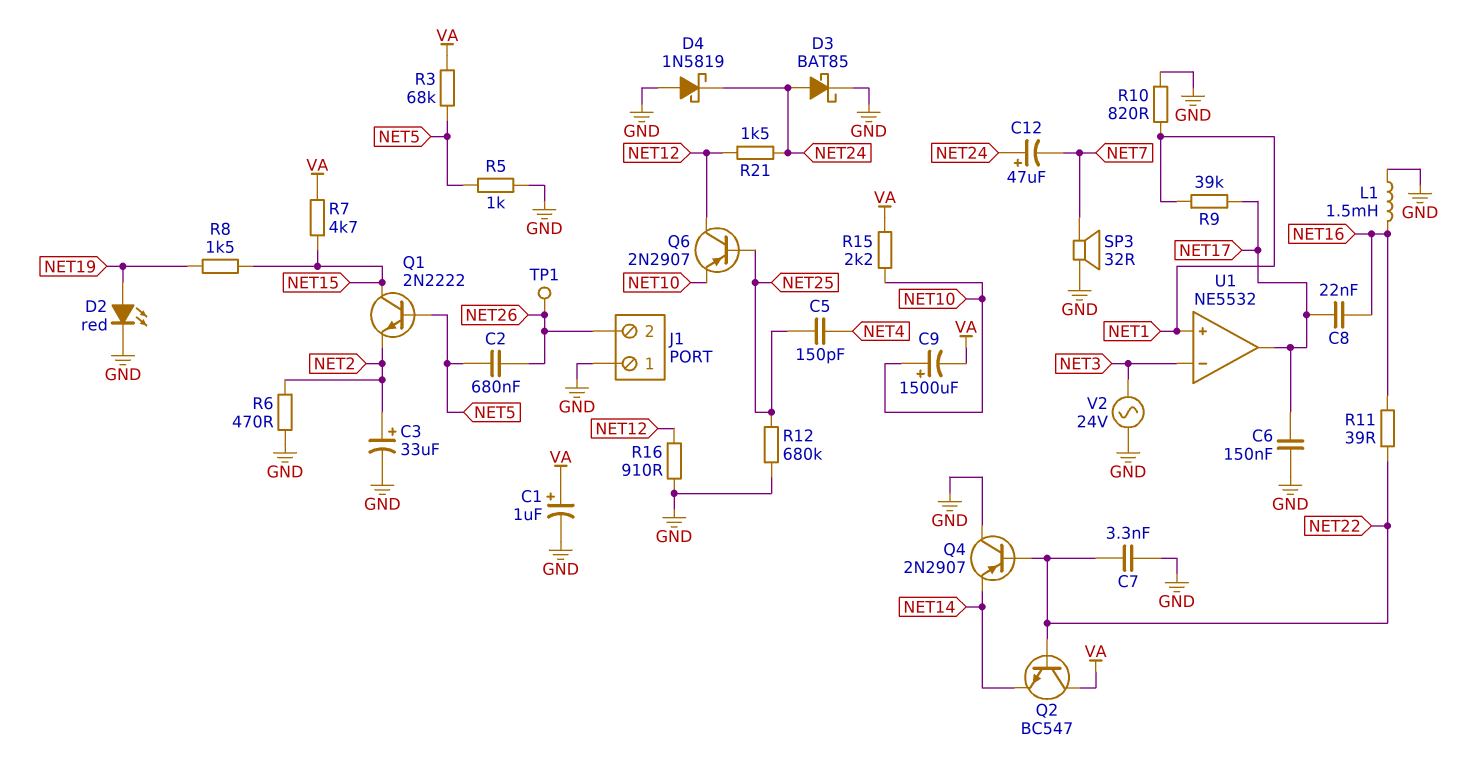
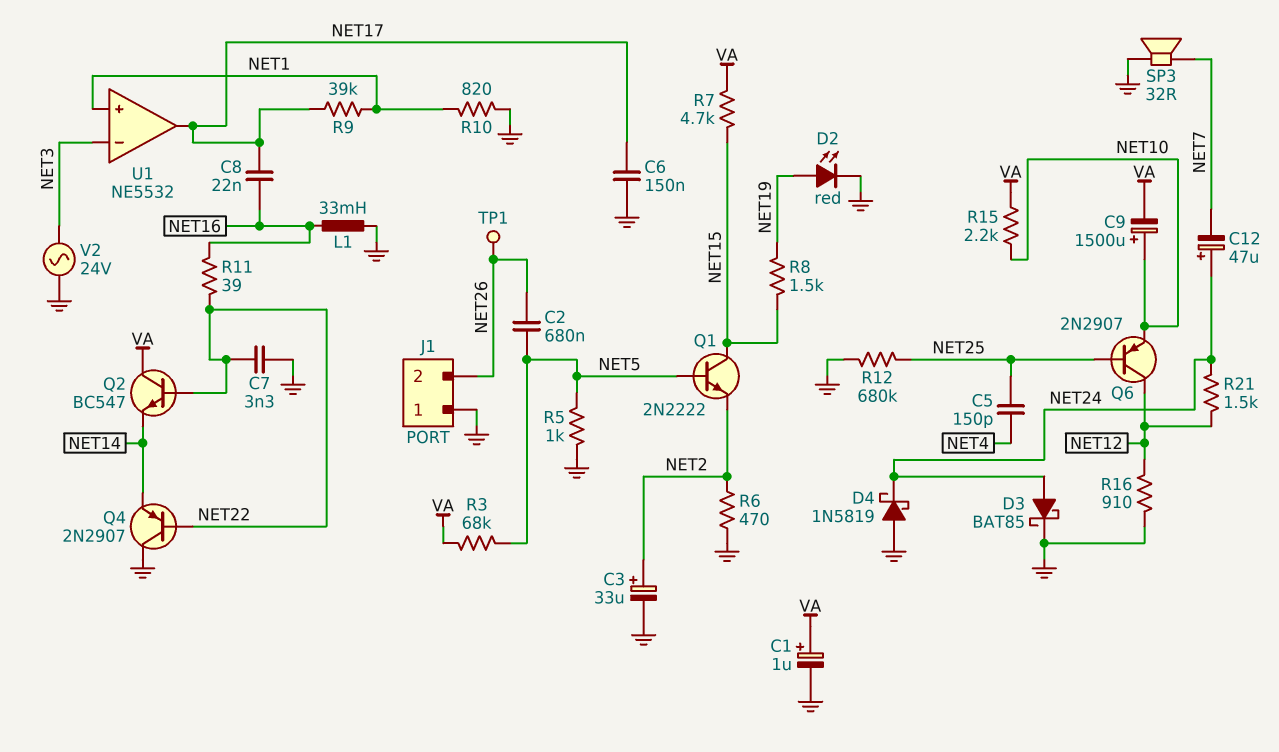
L1: 1.5mH (GND, NET16) -> 33mH (GND, NET16)

